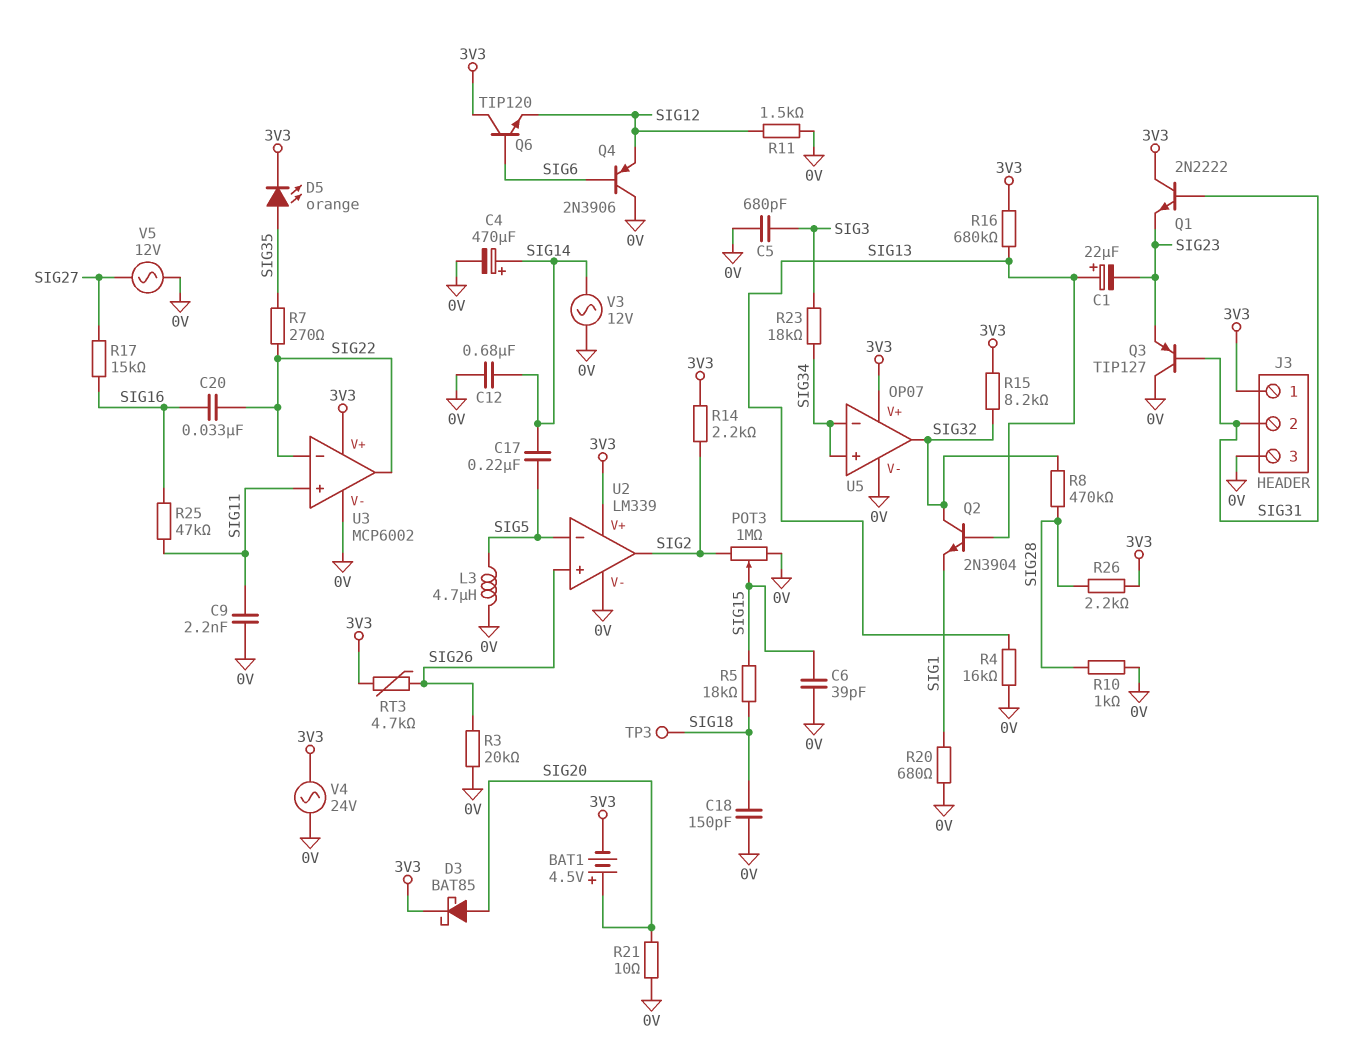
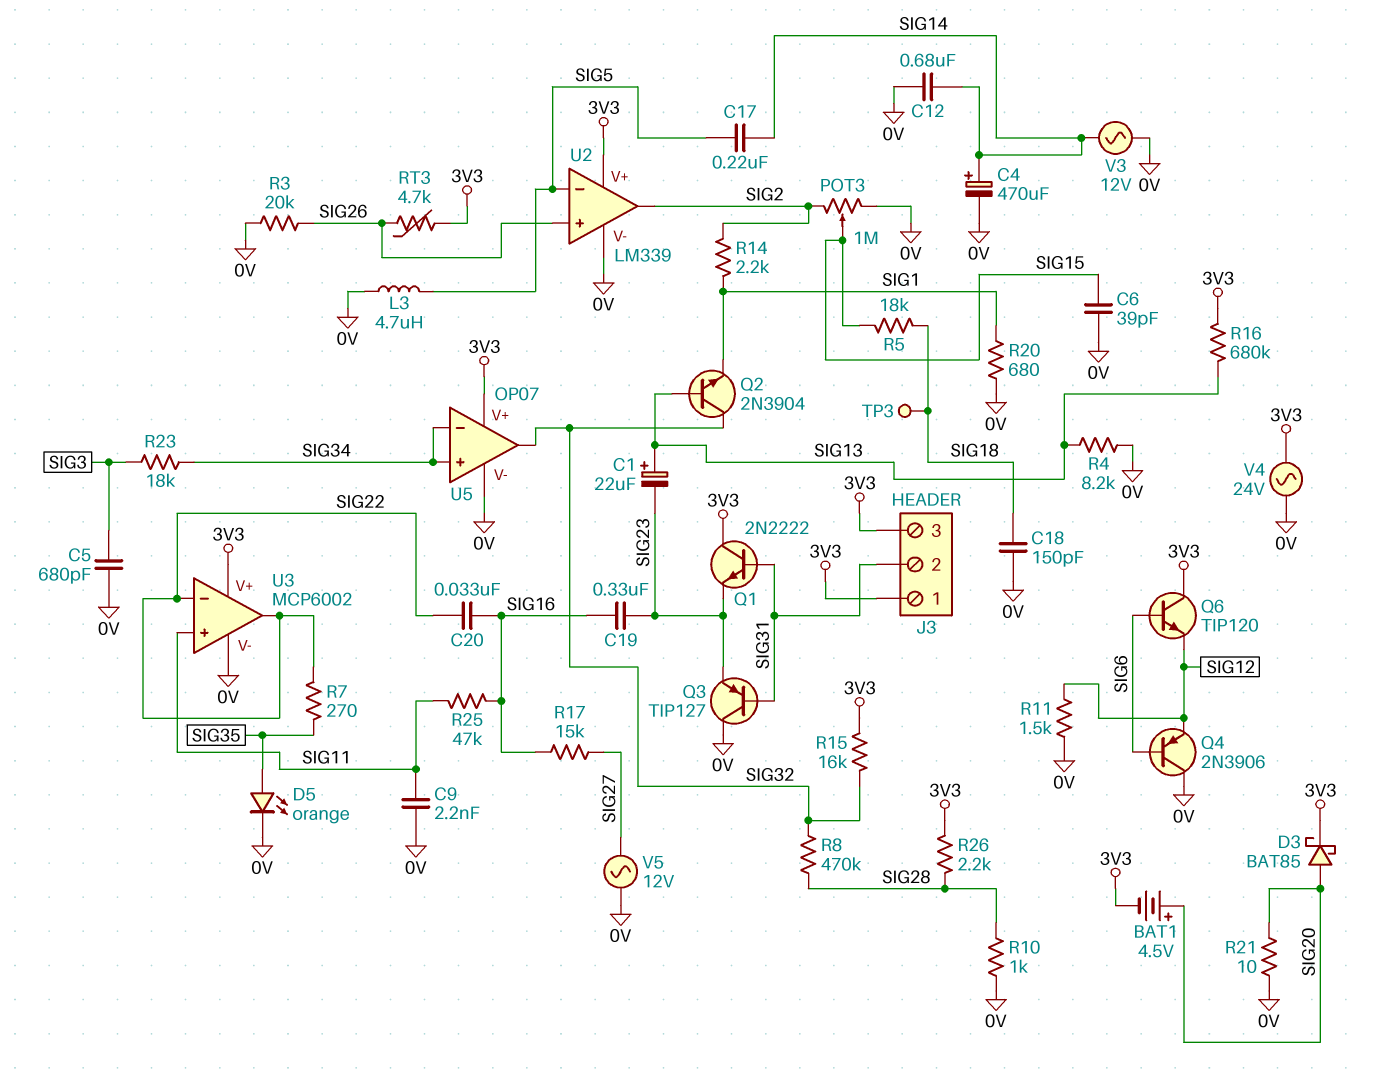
C19: none -> 330nF (SIG16, SIG23)
D5: LED orange (A SIG35, K 3V3) -> LED orange (A SIG35, K 0V)
J3 pin 3: 0V -> 3V3
R4: 16k (0V, SIG13) -> 8.2k (0V, SIG13)
R14: 2.2k (3V3, SIG2) -> 2.2k (SIG1, SIG2)
R15: 8.2k (3V3, SIG32) -> 16k (3V3, SIG32)

